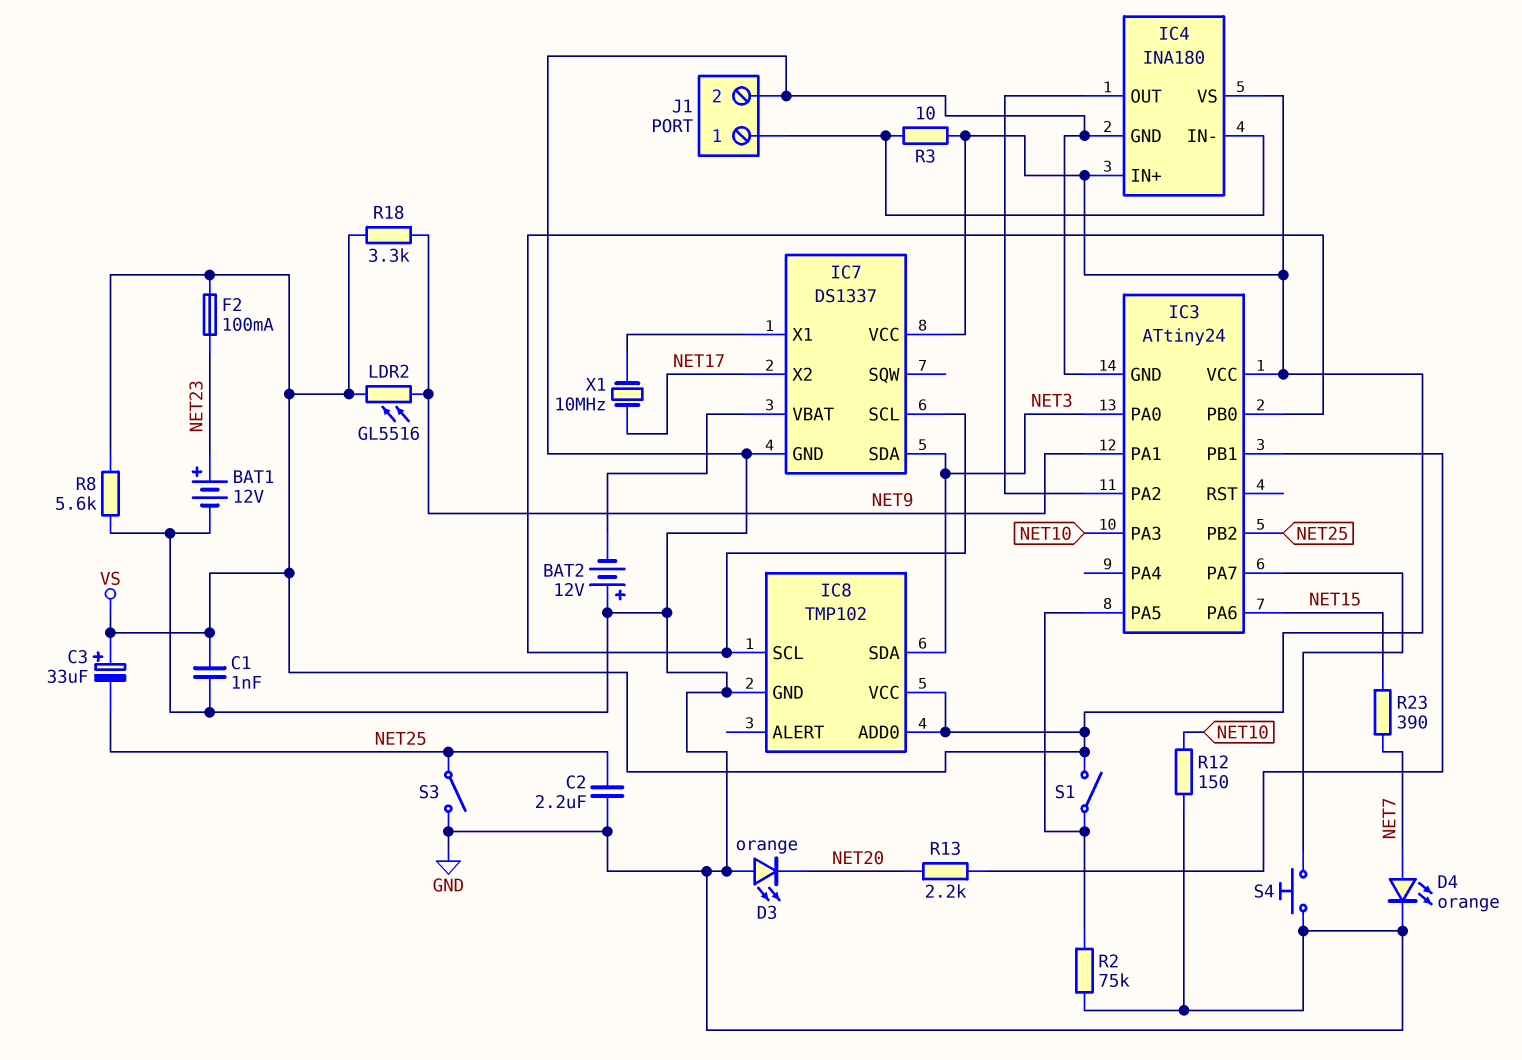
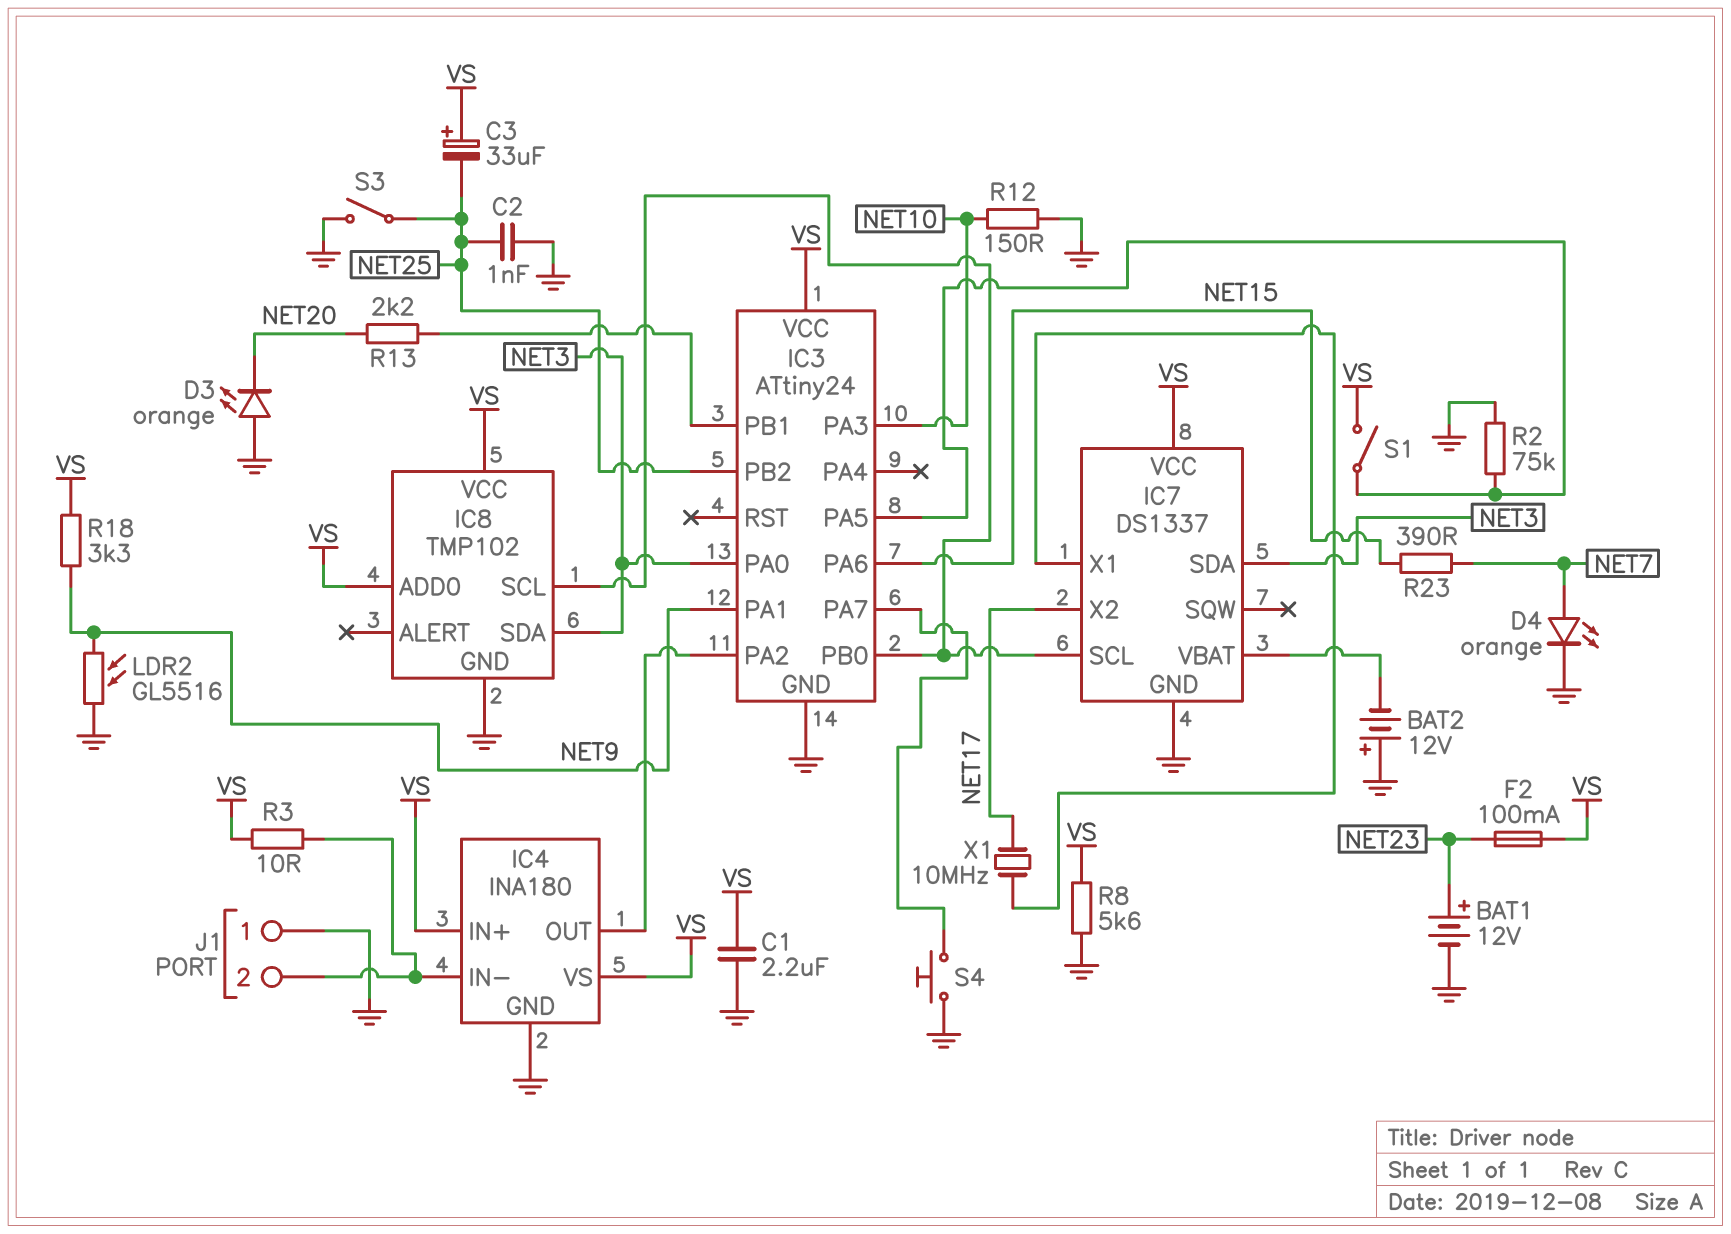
C1: 1nF (GND, VS) -> 2.2uF (GND, VS)
C2: 2.2uF (GND, NET25) -> 1nF (GND, NET25)
J1 pin 1: IC4/IN- -> GND
J1 pin 2: GND -> IC4/IN-
LDR2: GL5516 (NET9, VS) -> GL5516 (GND, NET9)

